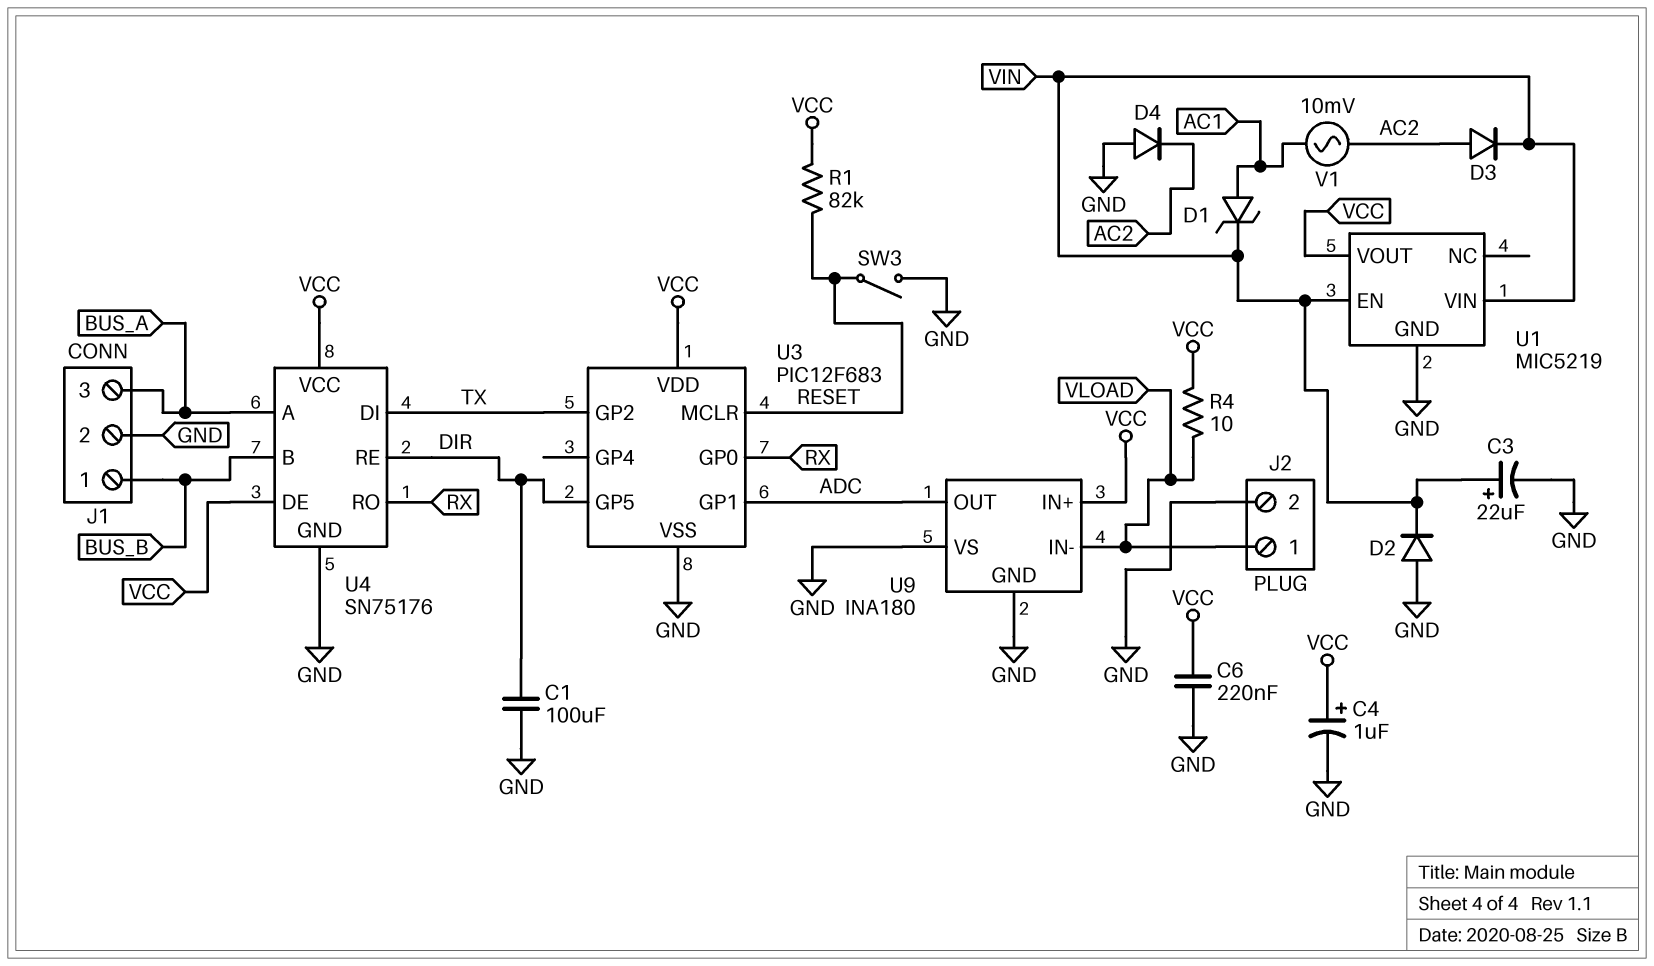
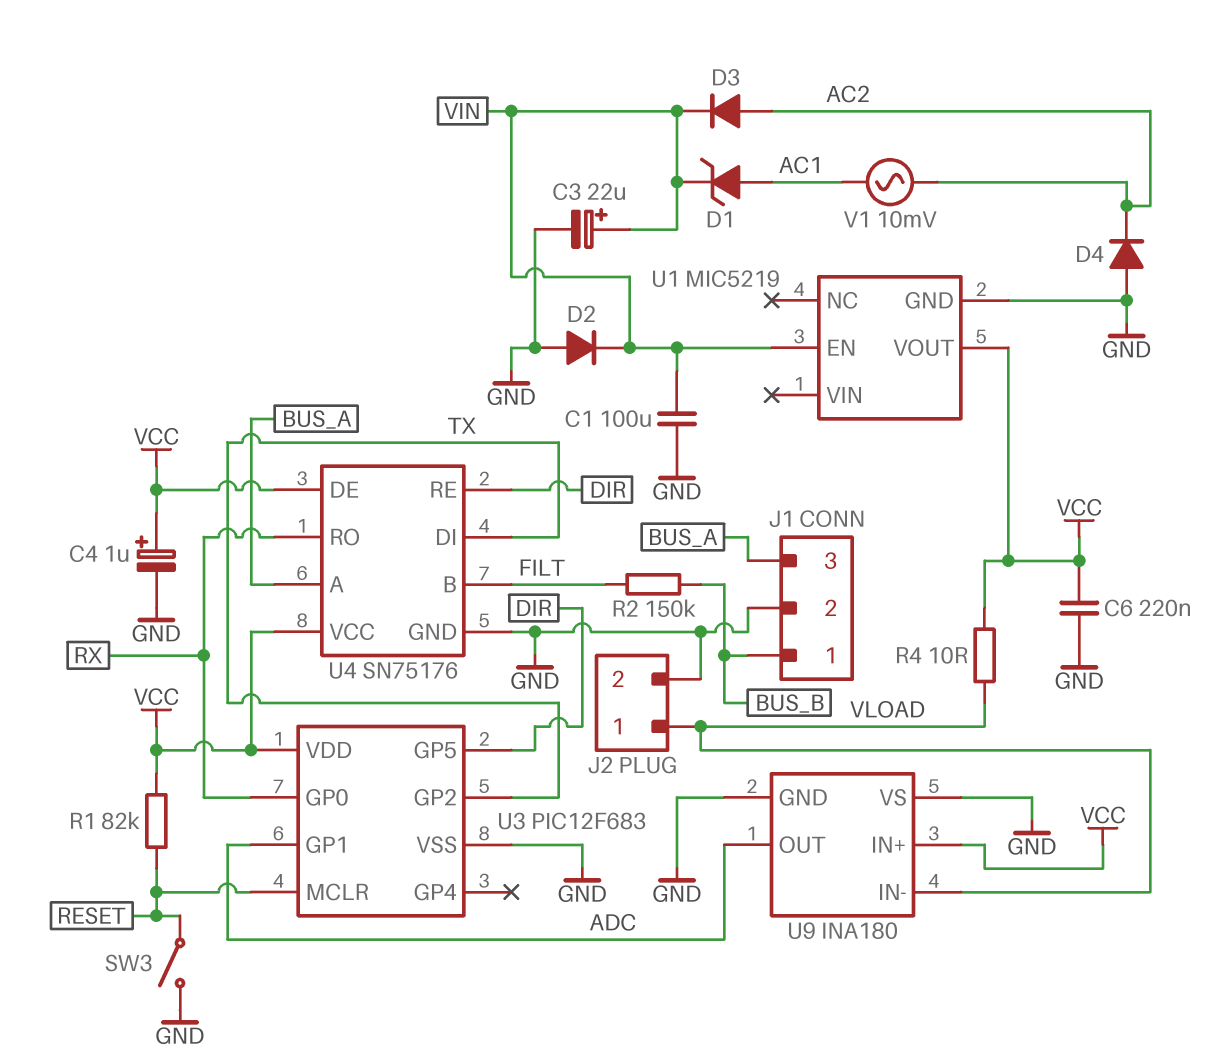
C1: 100uF (DIR, GND) -> 100uF (GND, VIN)
R2: none -> 150k (BUS_B, FILT)
U1 pin VIN: VIN -> none
U4 pin B: BUS_B -> FILT

